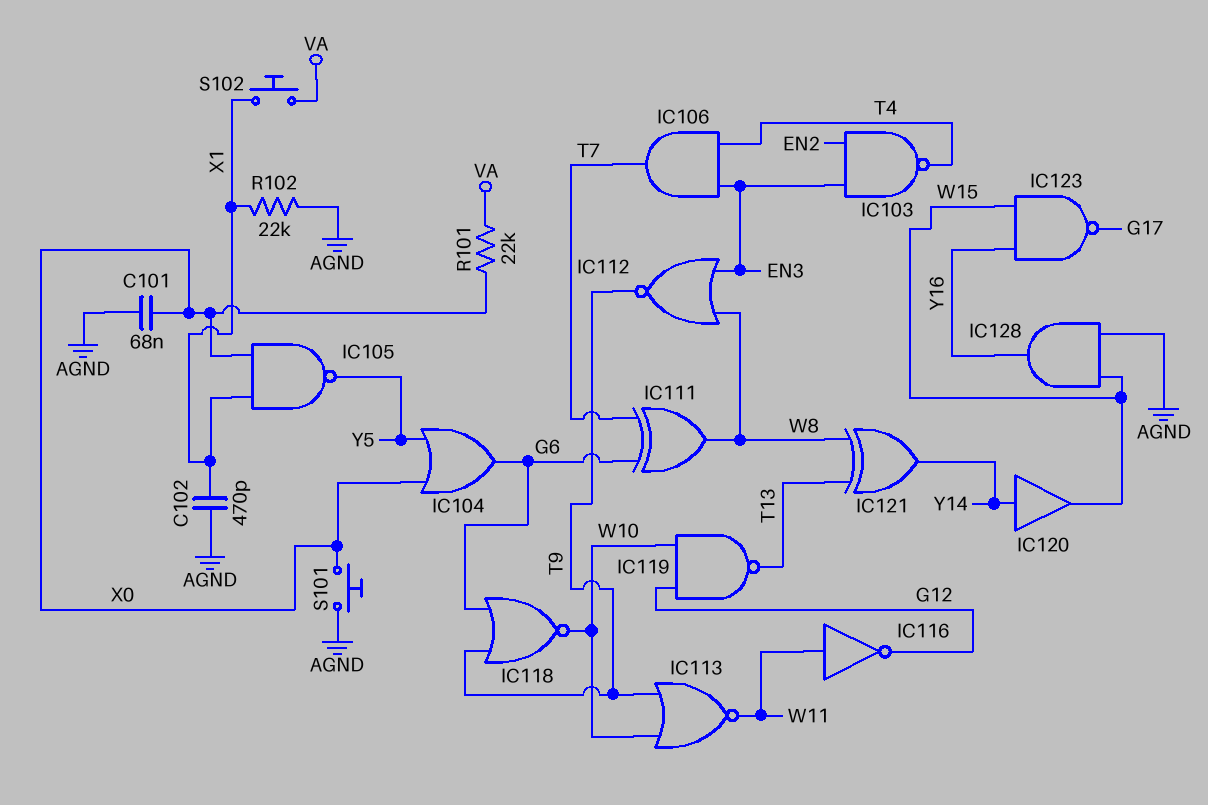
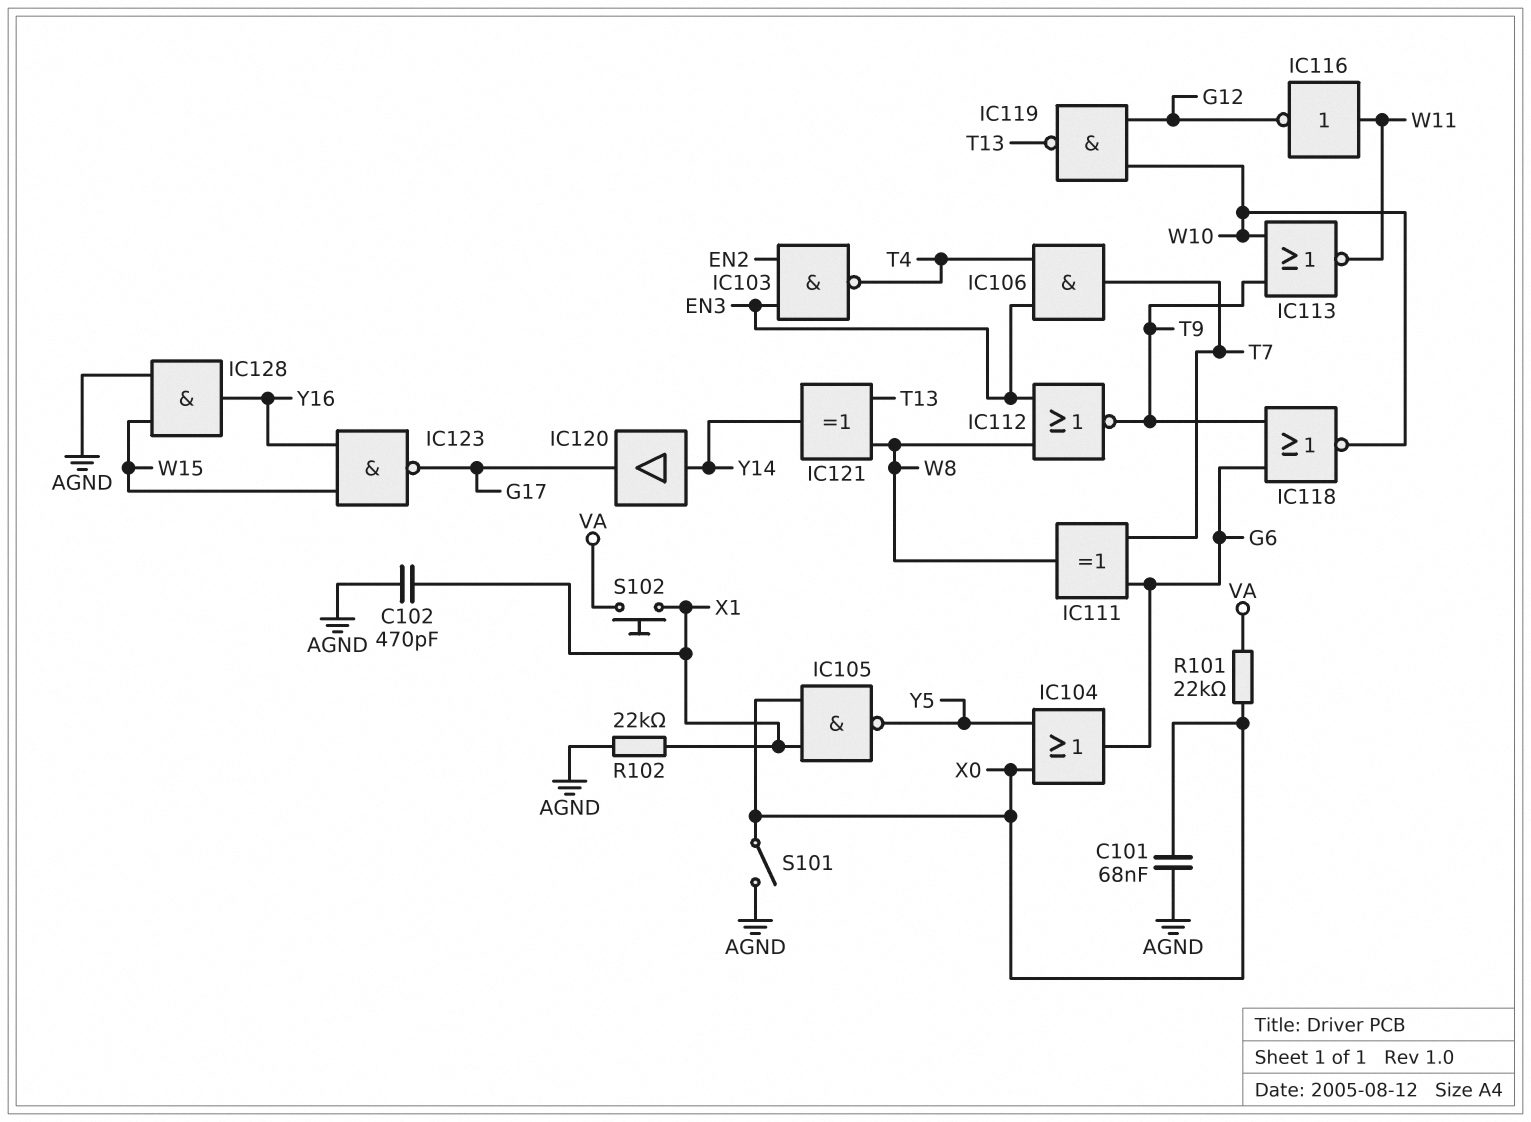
IC120: buffer (in Y14, out W15) -> buffer (in Y14, out G17)
S101: button (AGND, X0) -> switch (AGND, X0)

